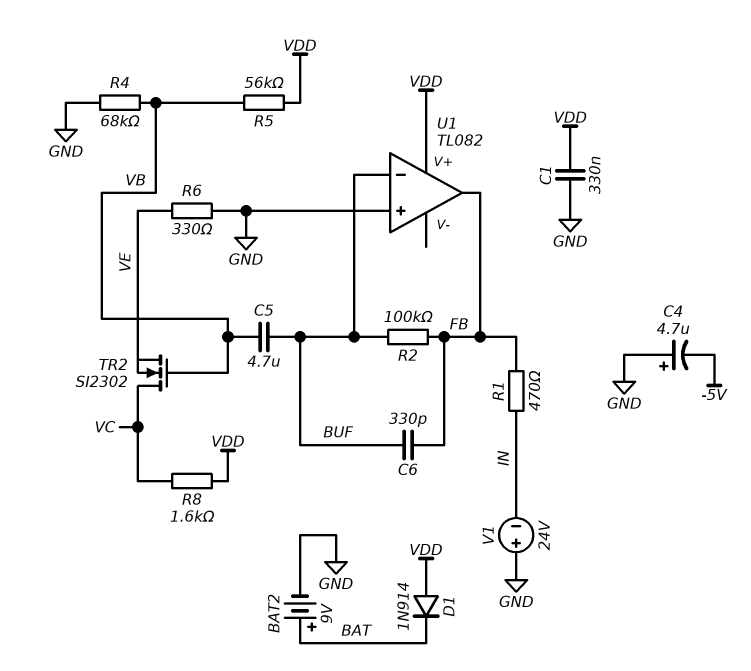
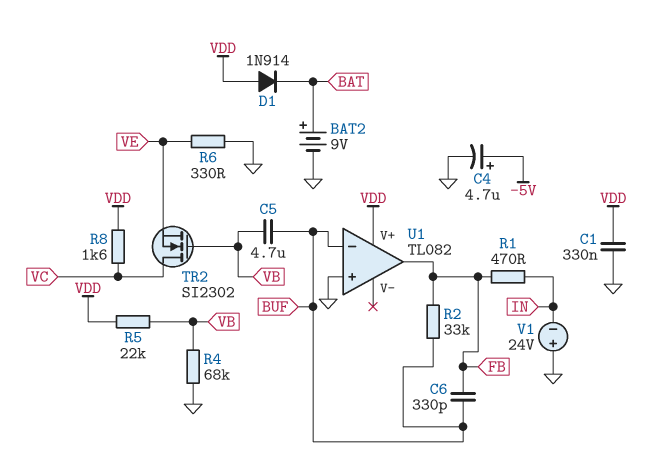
C4: 4.7uF (plus GND, minus -5V) -> 4.7uF (plus -5V, minus GND)
R2: 100k (BUF, FB) -> 33k (BUF, FB)
R5: 56k (VB, VDD) -> 22k (VB, VDD)

